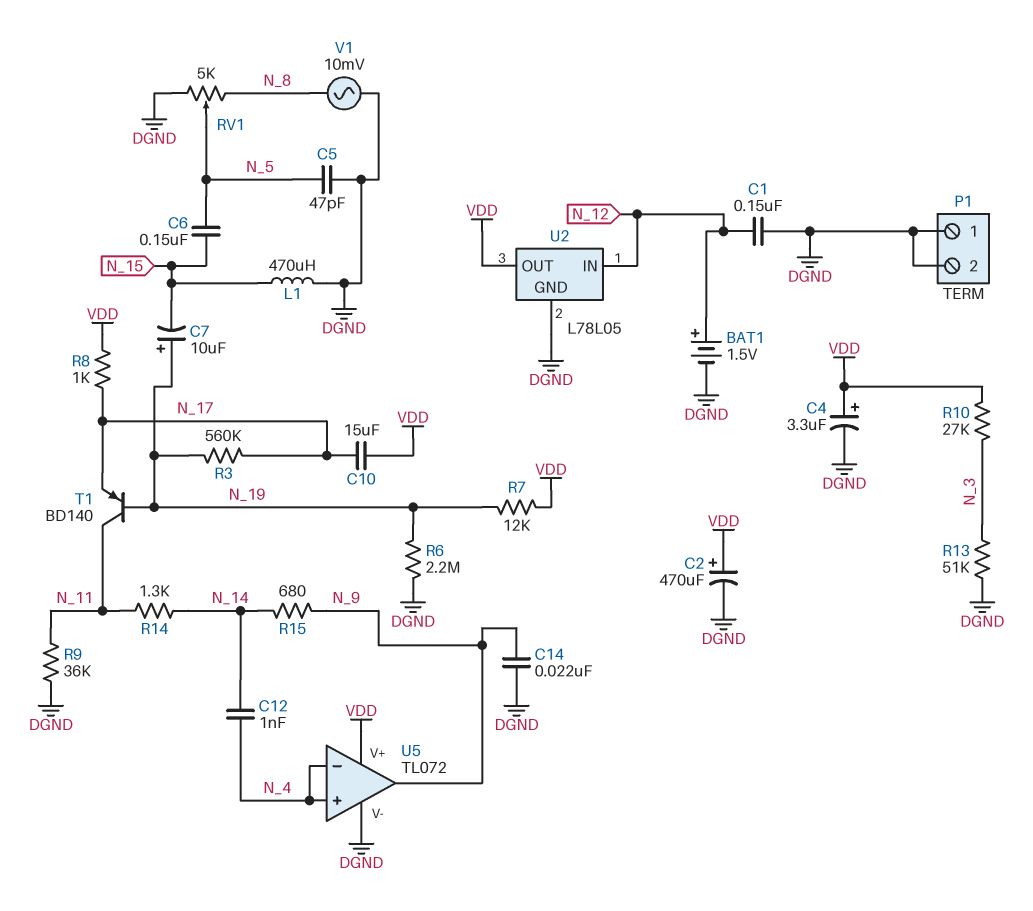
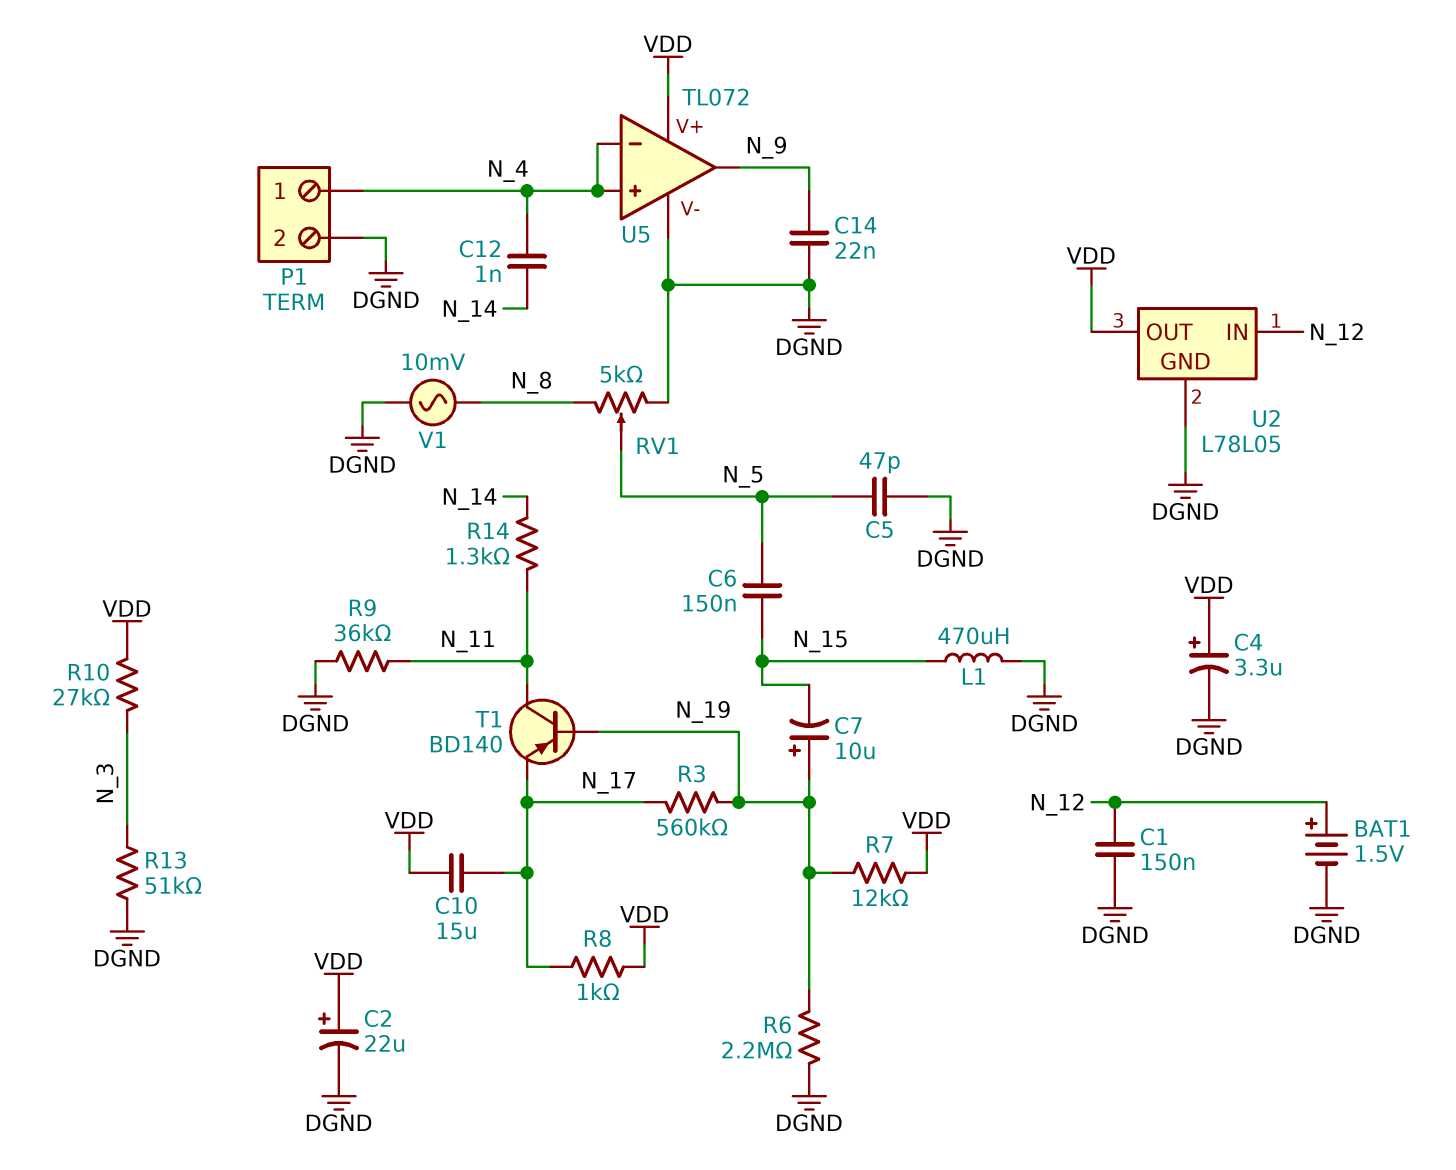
C2: 470uF (plus VDD, minus DGND) -> 22uF (plus VDD, minus DGND)
P1 pin 1: DGND -> N_4
R15: 680 (N_9, N_14) -> none

